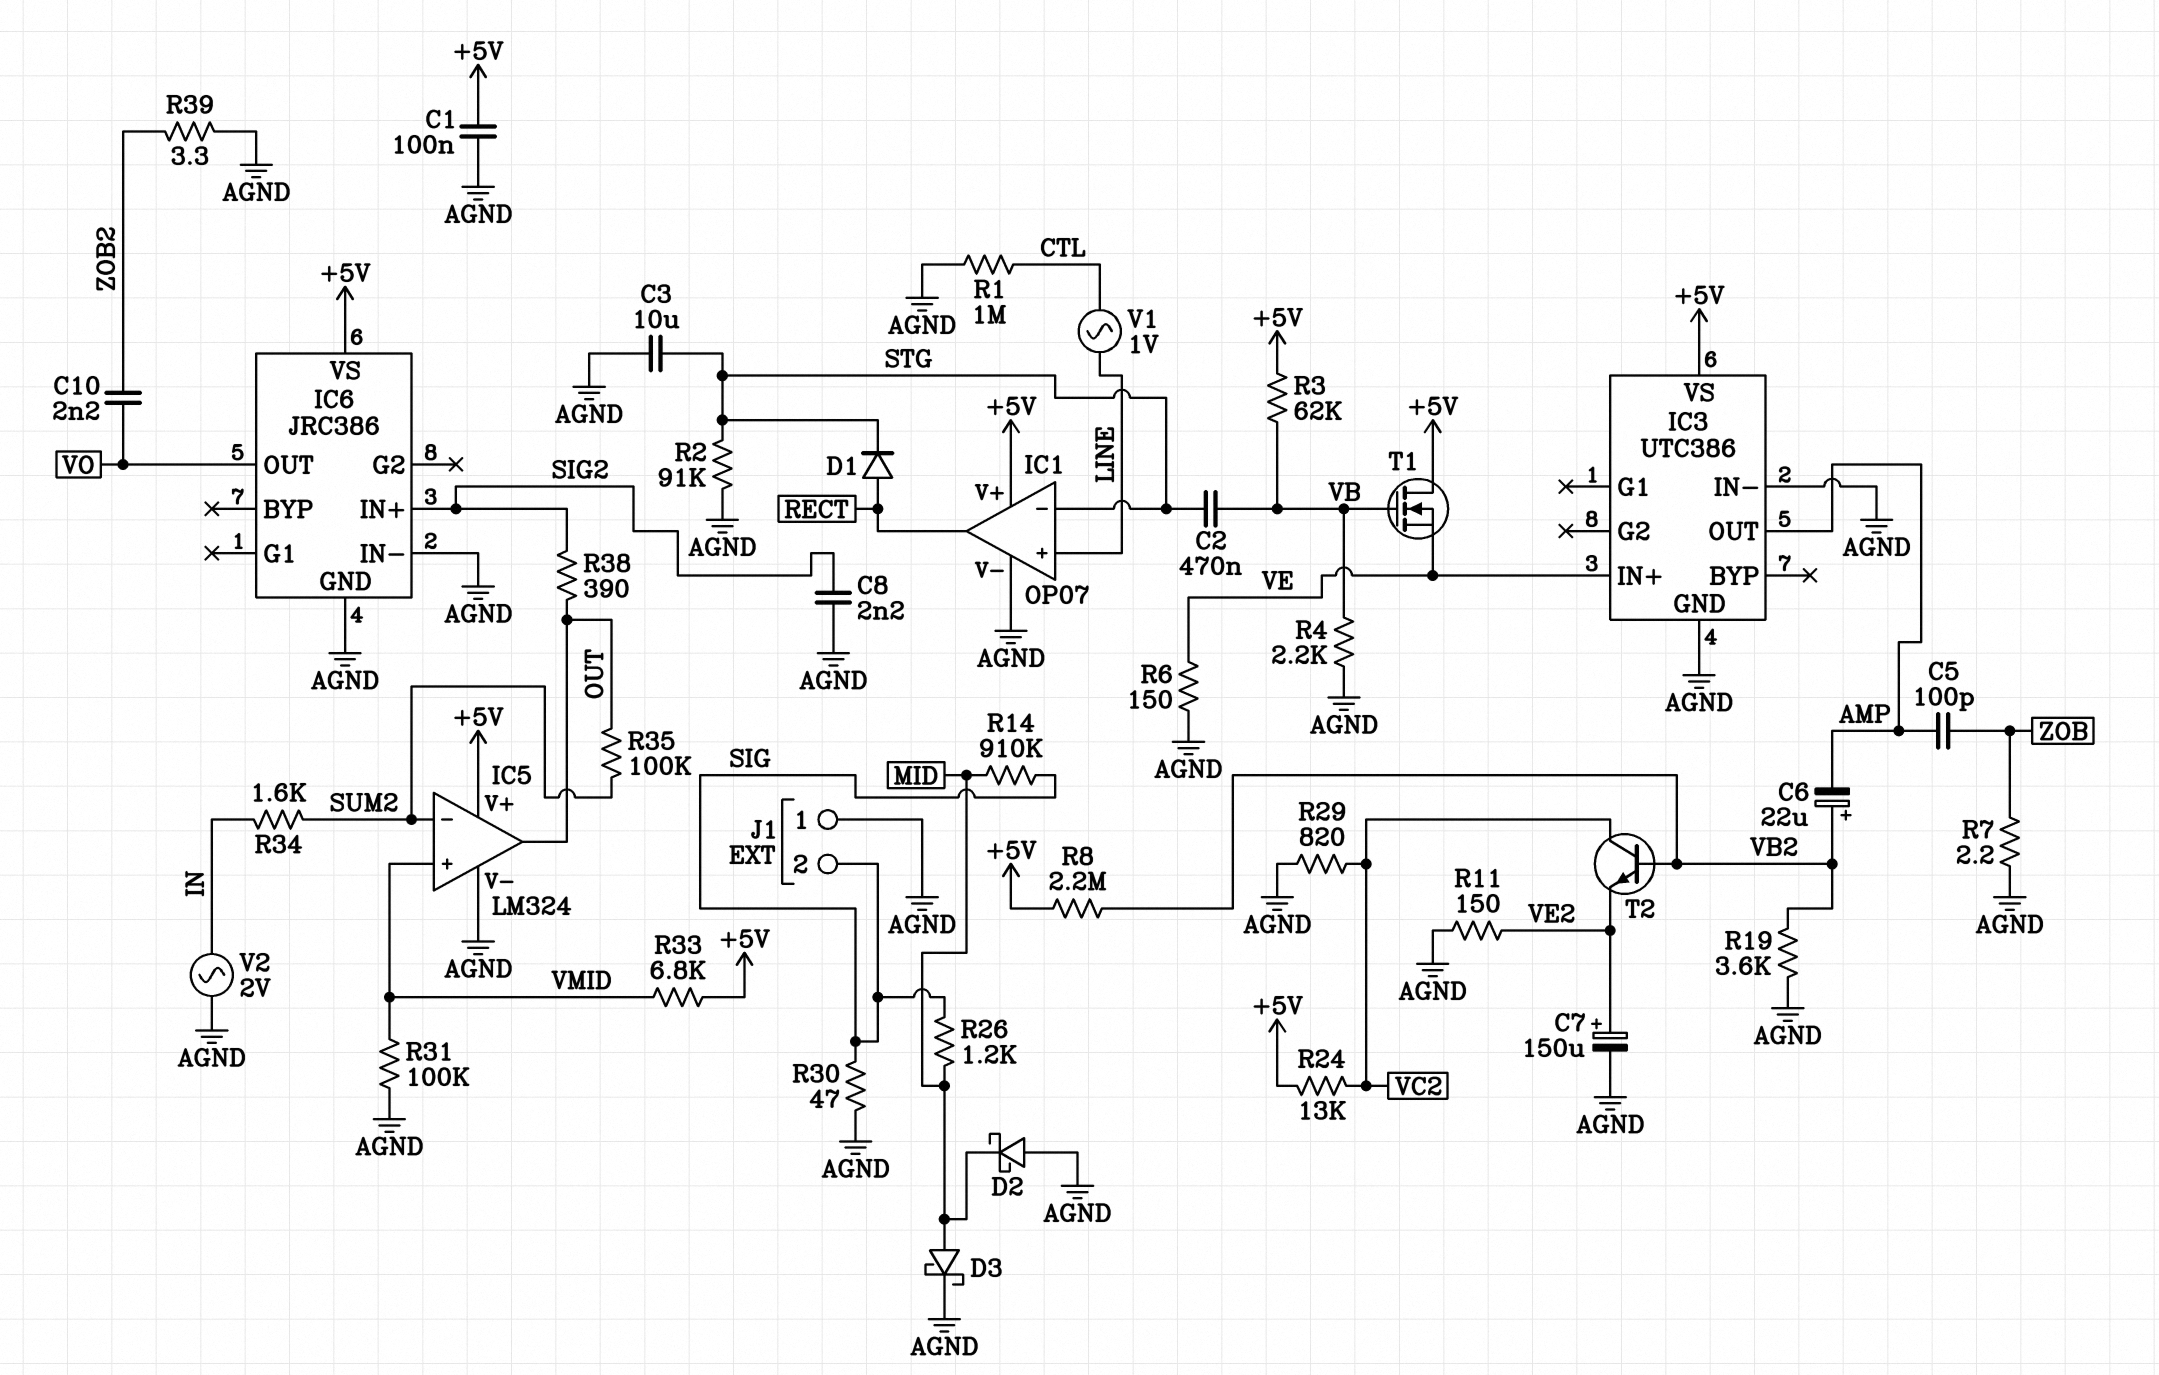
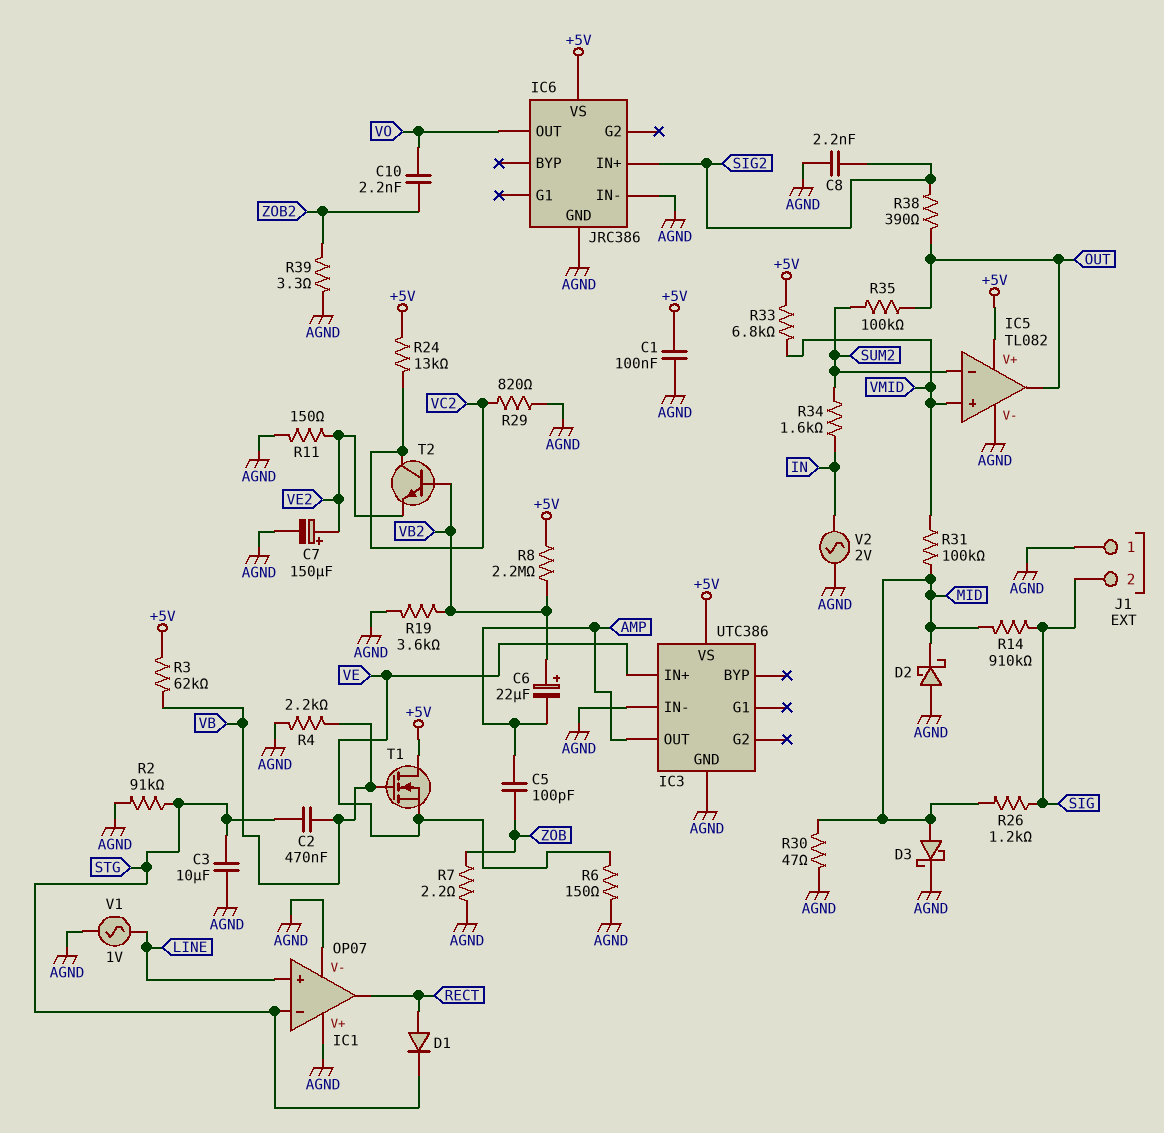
IC1 pin V+: +5V -> AGND
IC5: LM324 -> TL082
R1: 1M (AGND, CTL) -> none
R30: 47 (AGND, SIG) -> 47 (AGND, MID)
R31: 100k (AGND, VMID) -> 100k (MID, VMID)
V1: AC 1V (CTL, LINE) -> AC 1V (AGND, LINE)

